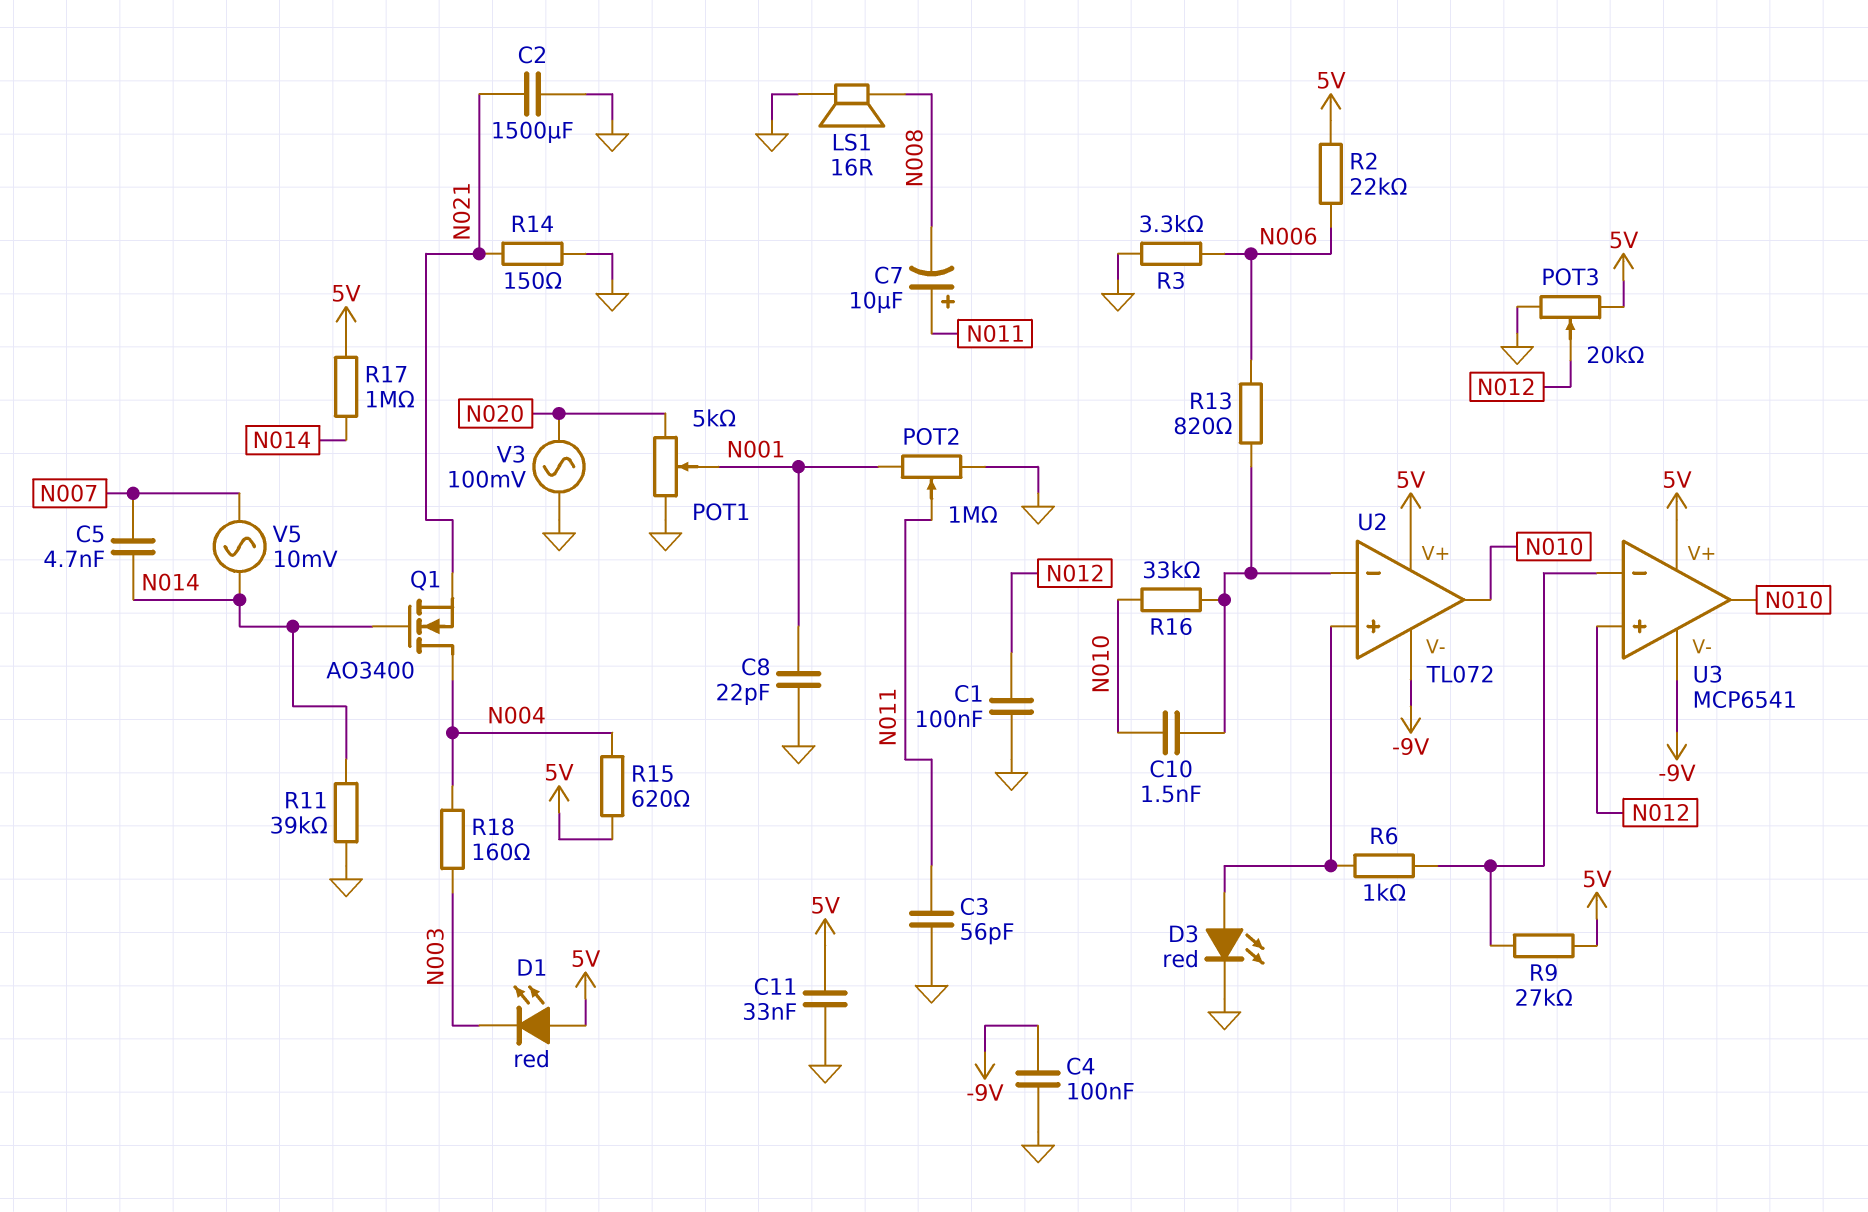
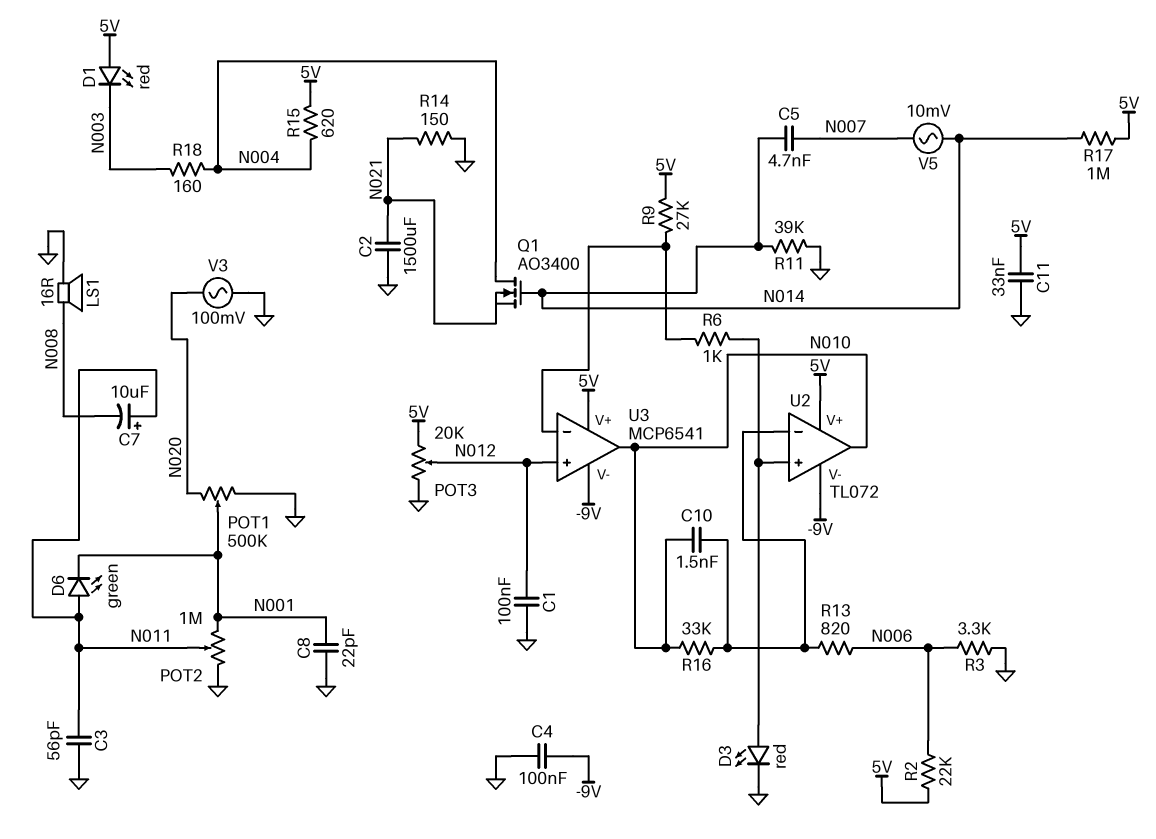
D6: none -> LED green (A N011, K N001)
POT1: 5k (GND, N020, wiper N001) -> 500k (GND, N020, wiper N001)

